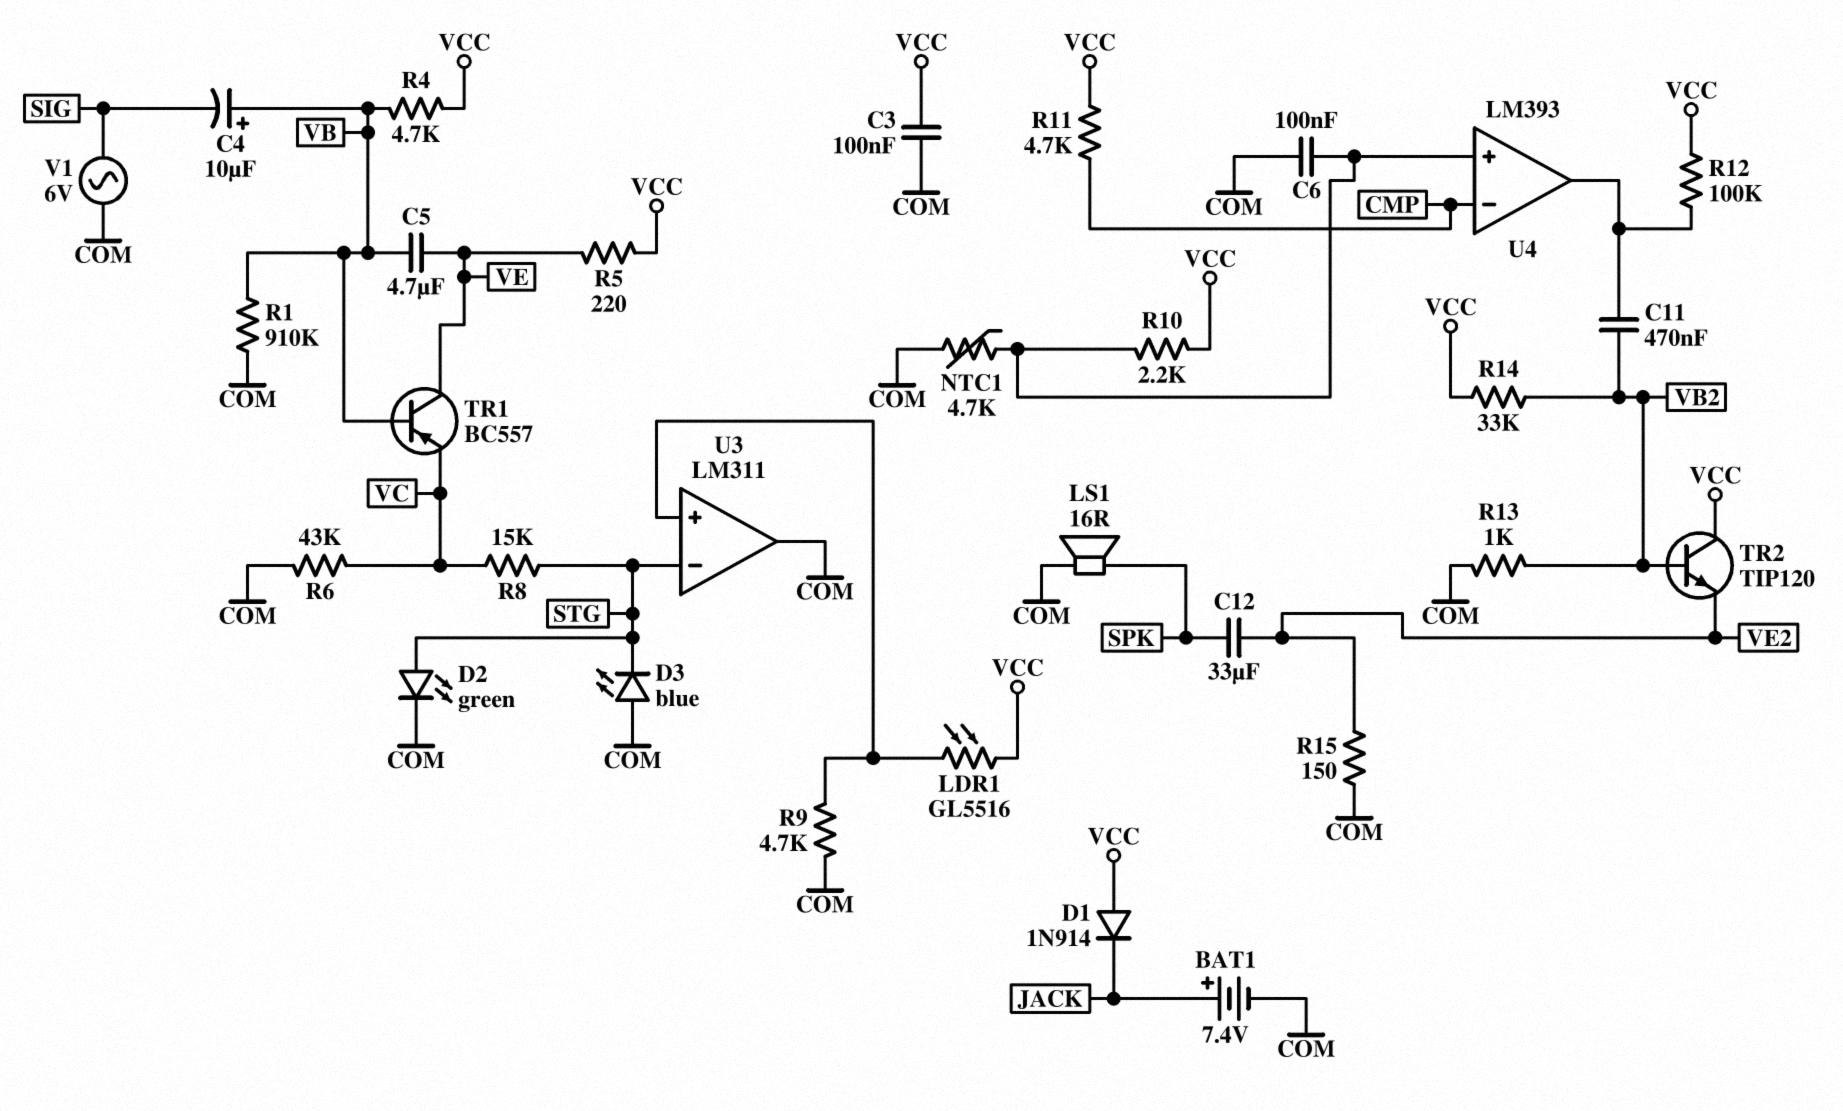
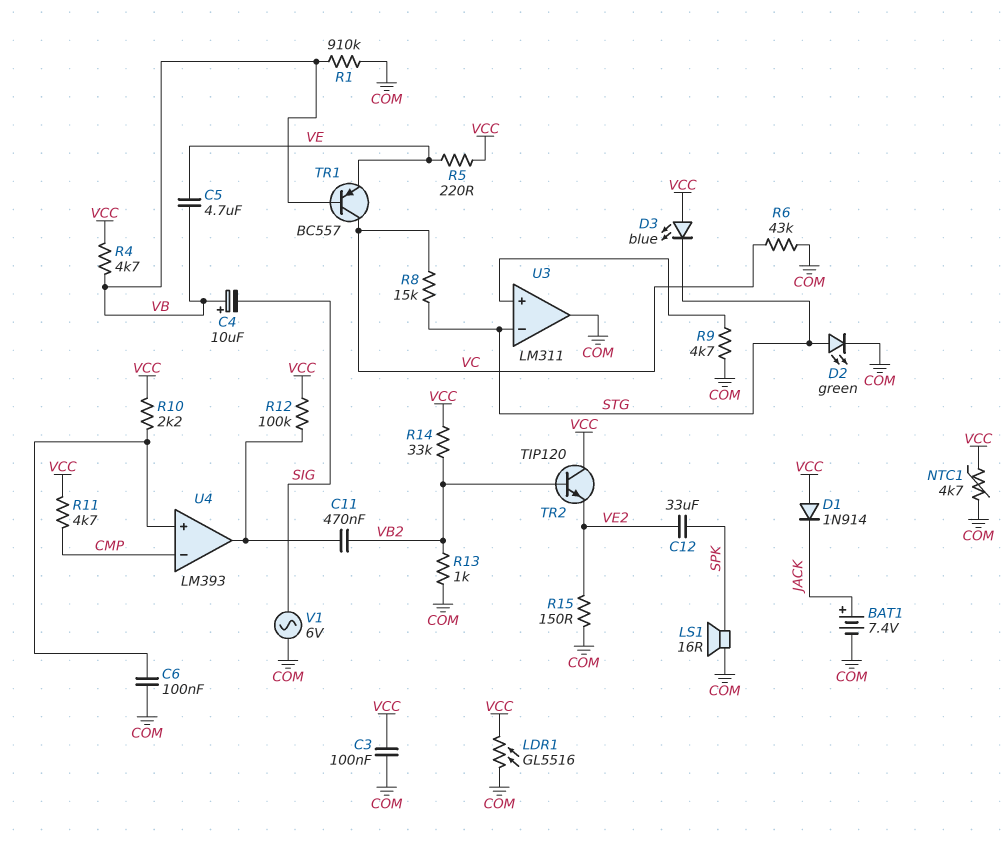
D3: LED blue (A COM, K STG) -> LED blue (A VCC, K STG)
LDR1: GL5516 (U3/in+, VCC) -> GL5516 (COM, VCC)
NTC1: 4.7k (COM, U4/in+) -> 4.7k (COM, VCC)
TR1: PNP BC557 (B VB, C VE, E VC) -> PNP BC557 (B VB, C VC, E VE)

